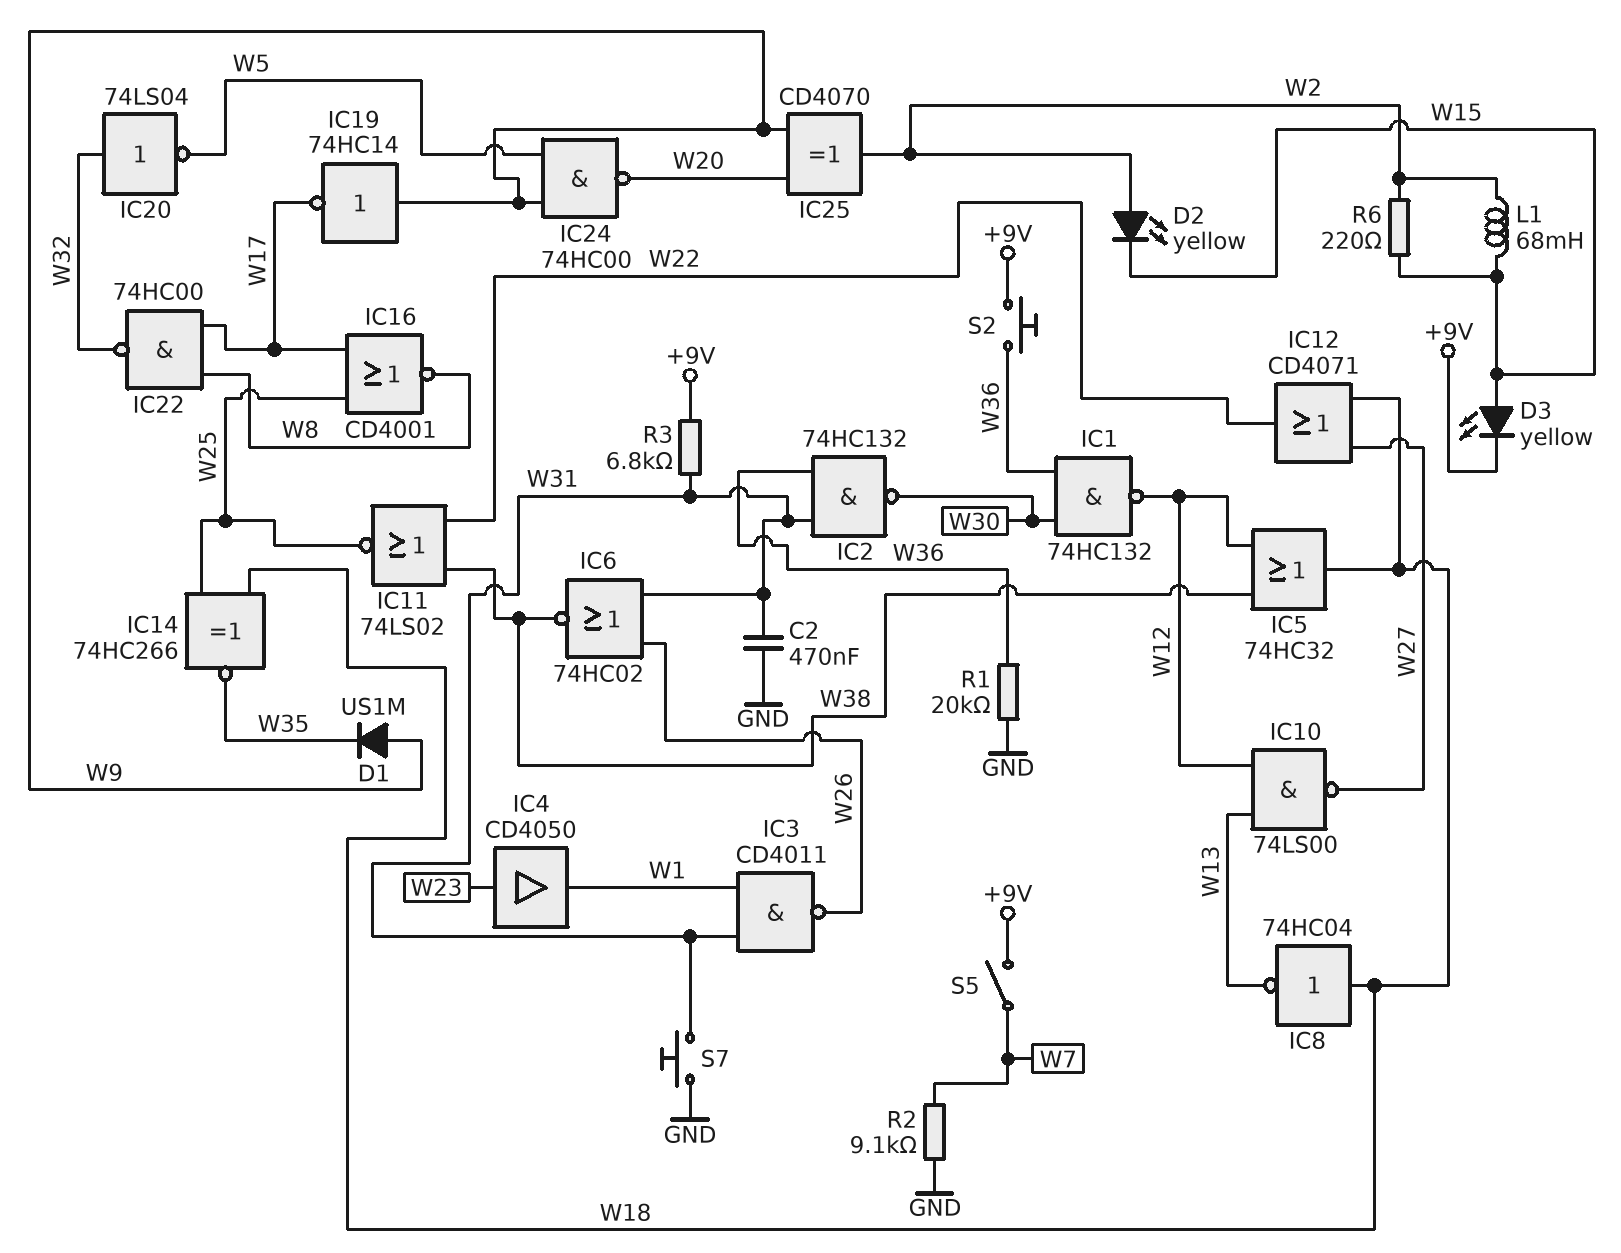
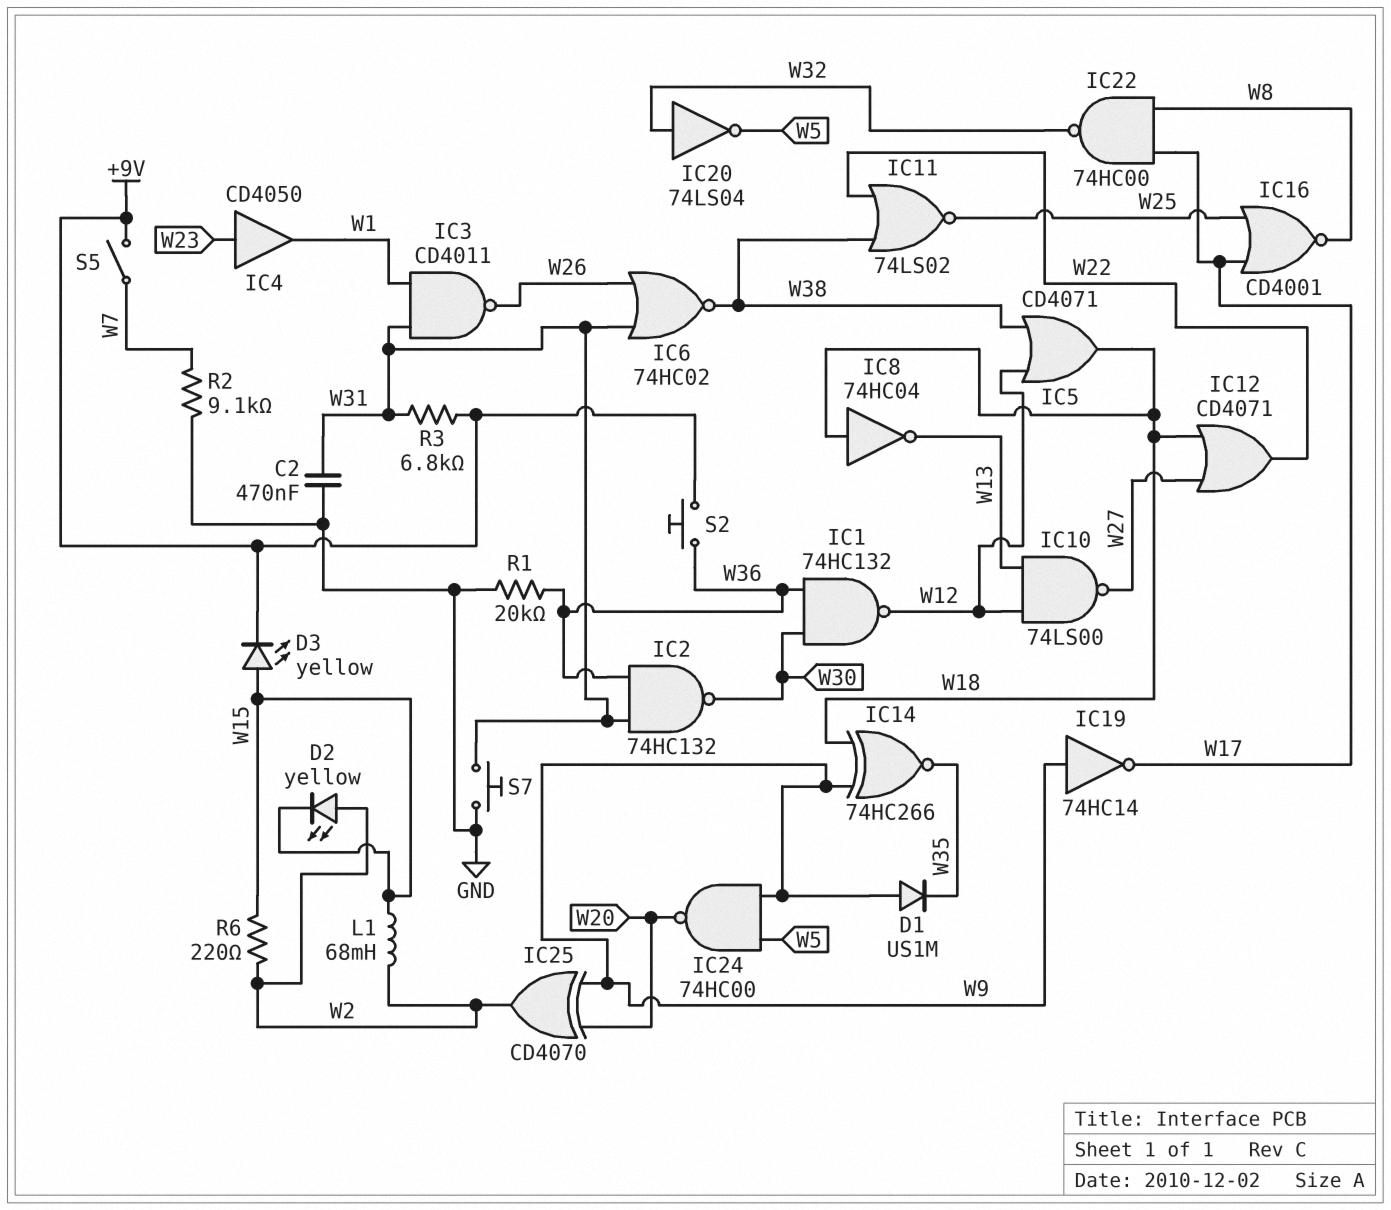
IC5: OR 74HC32 (in W12, in W38, out W18) -> OR CD4071 (in W12, in W38, out W18)
IC14: XNOR 74HC266 (in W18, in W25, out W35) -> XNOR 74HC266 (in W9, in W18, out W35)

